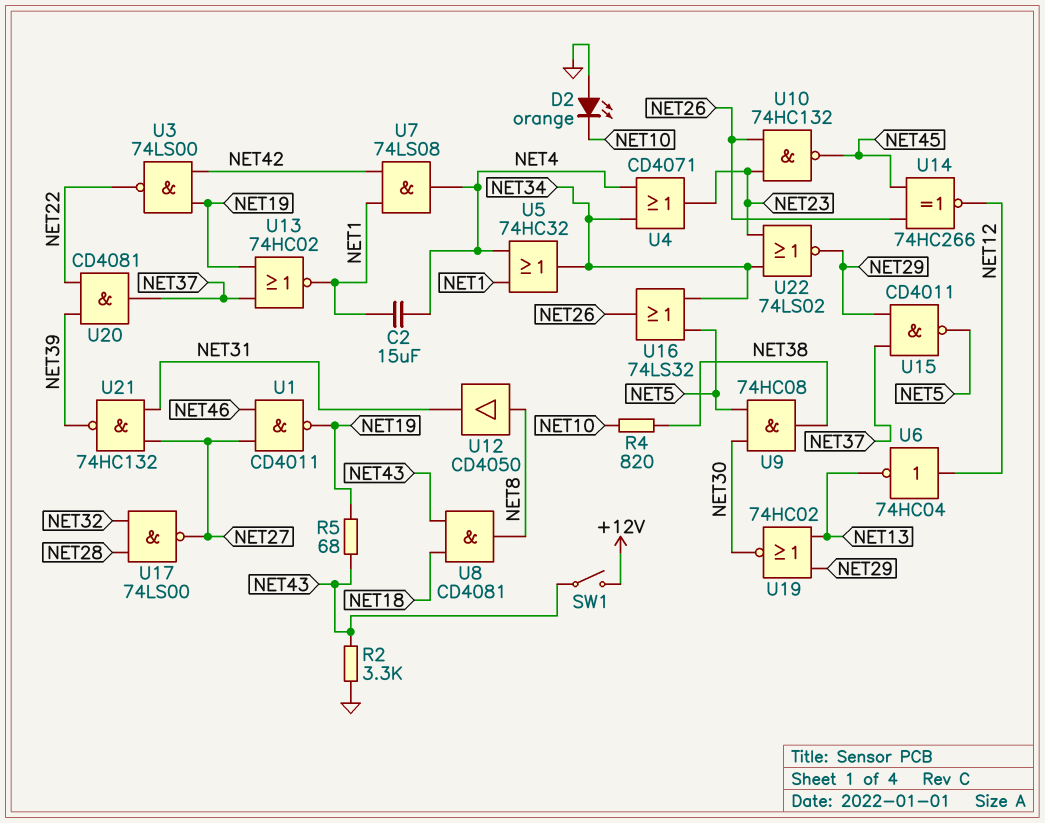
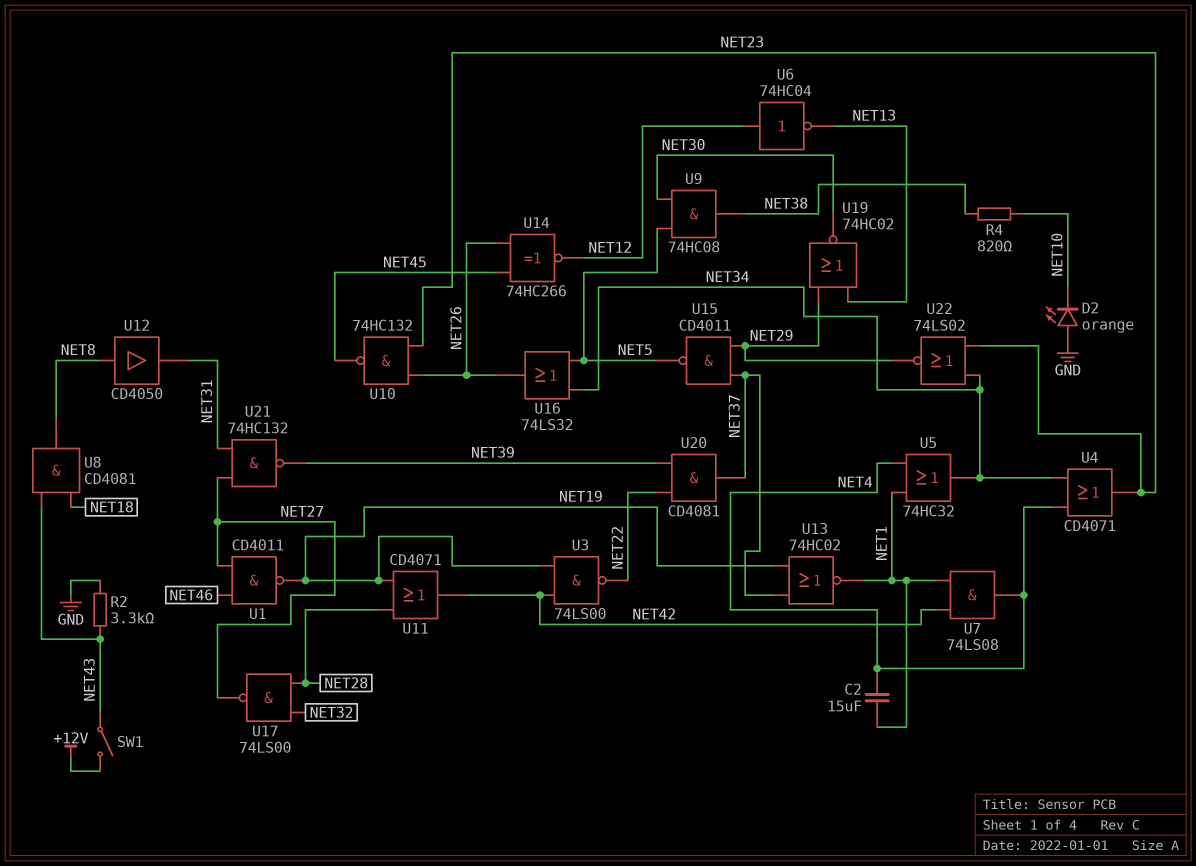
R5: 68 (NET19, NET43) -> none
U11: none -> OR CD4071 (in NET19, in NET28, out NET42)

